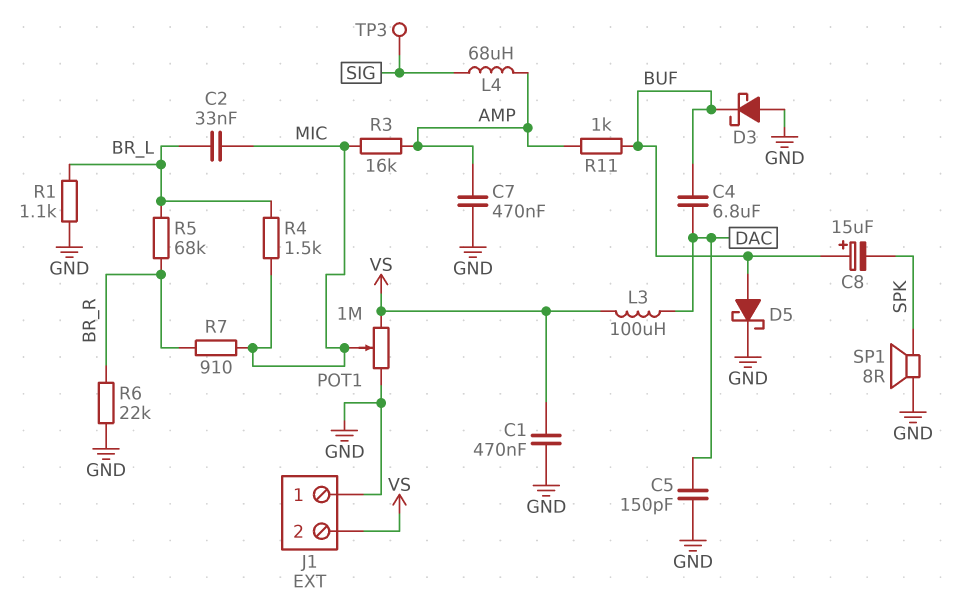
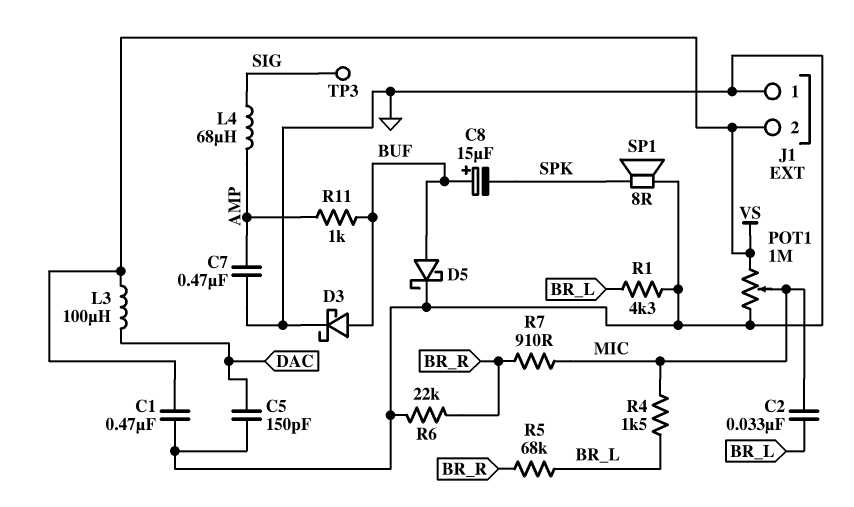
C4: 6.8uF (BUF, DAC) -> none
D3: schottky (A GND, K BUF) -> schottky (A BUF, K GND)
R1: 1.1k (BR_L, GND) -> 4.3k (BR_L, GND)
R3: 16k (AMP, MIC) -> none

